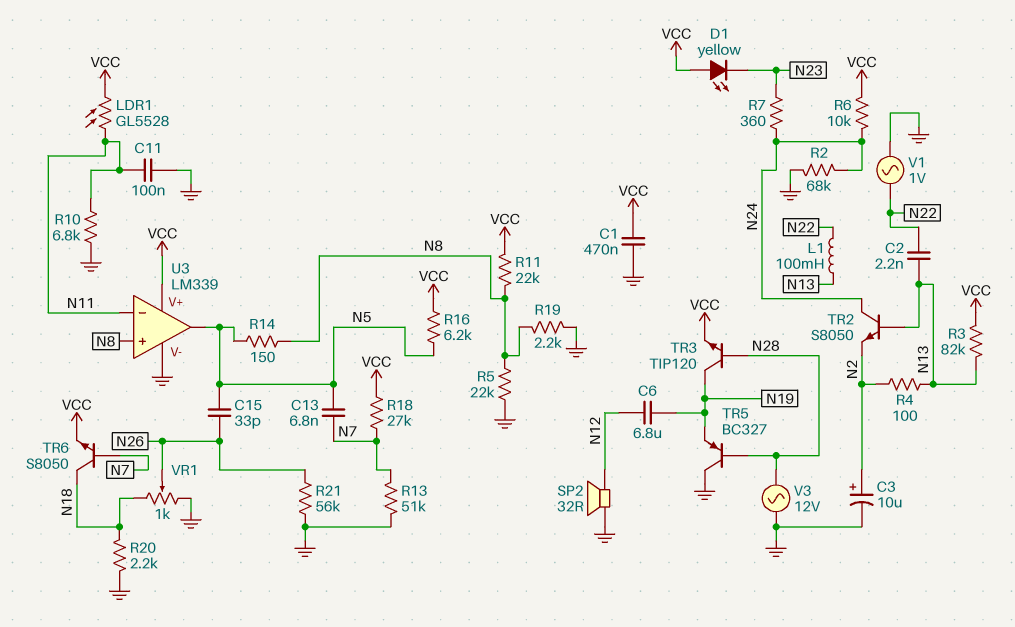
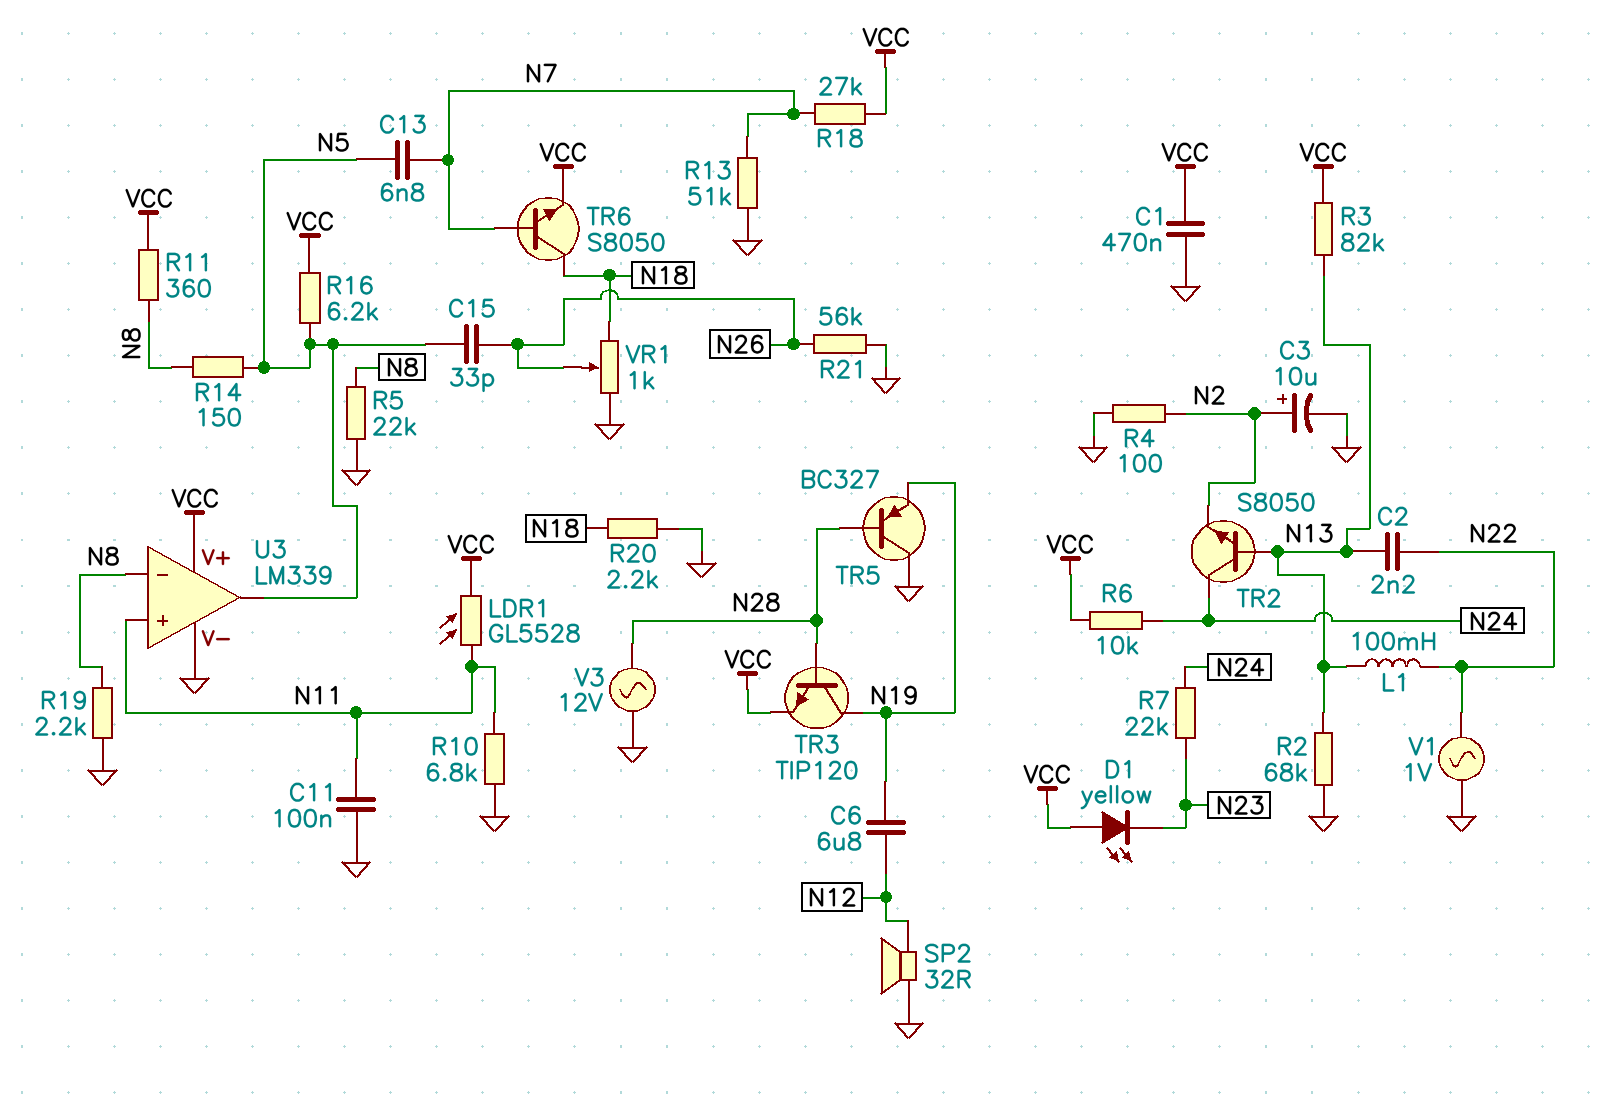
R2: 68k (GND, N24) -> 68k (GND, N13)
R4: 100 (N2, N13) -> 100 (GND, N2)
R7: 360 (N23, N24) -> 22k (N23, N24)
R11: 22k (N8, VCC) -> 360 (N8, VCC)
U3 pin in+: N8 -> N11
U3 pin in-: N11 -> N8

